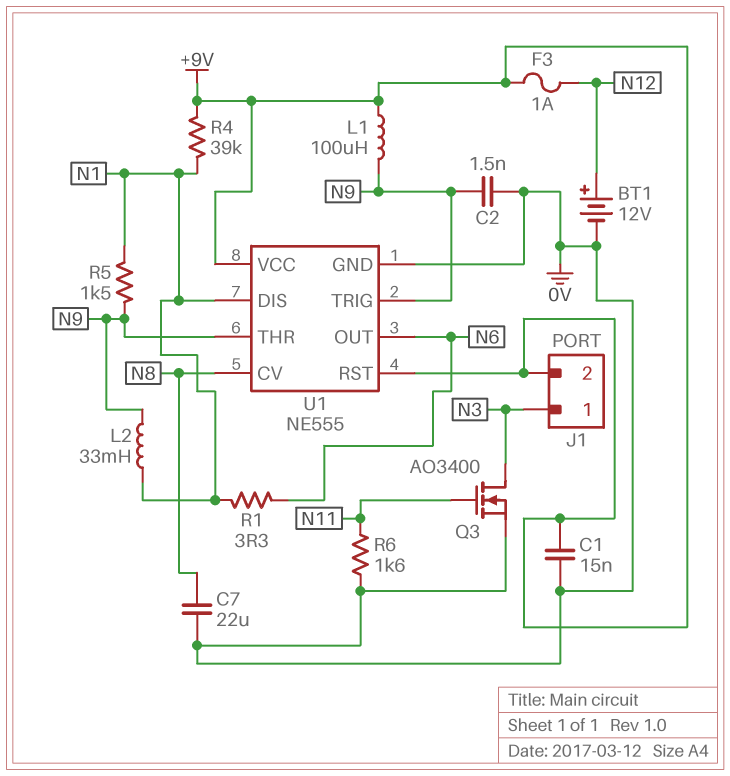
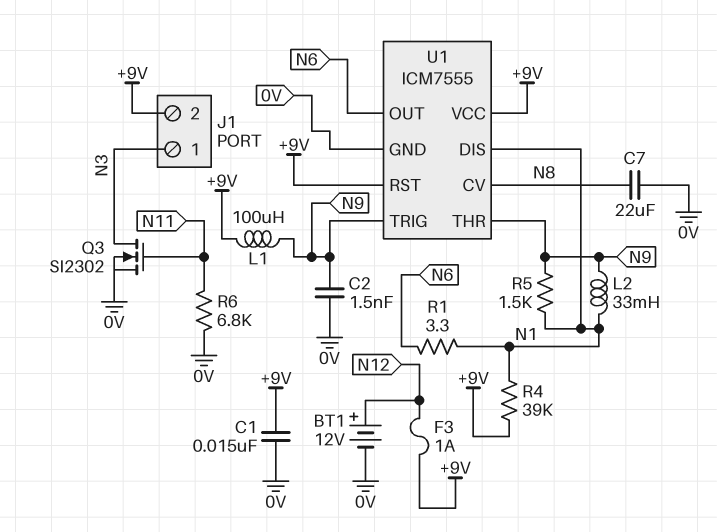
Q3: NMOS AO3400 (G N11, D N3, S 0V) -> NMOS SI2302 (G N11, D N3, S 0V)
R6: 1.6k (0V, N11) -> 6.8k (0V, N11)
U1: NE555 -> ICM7555

